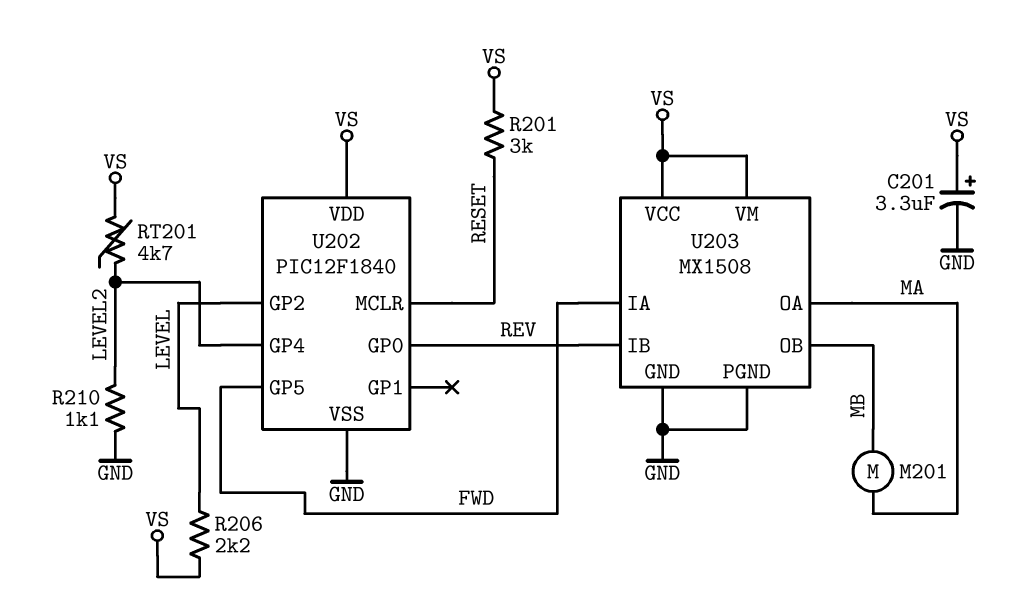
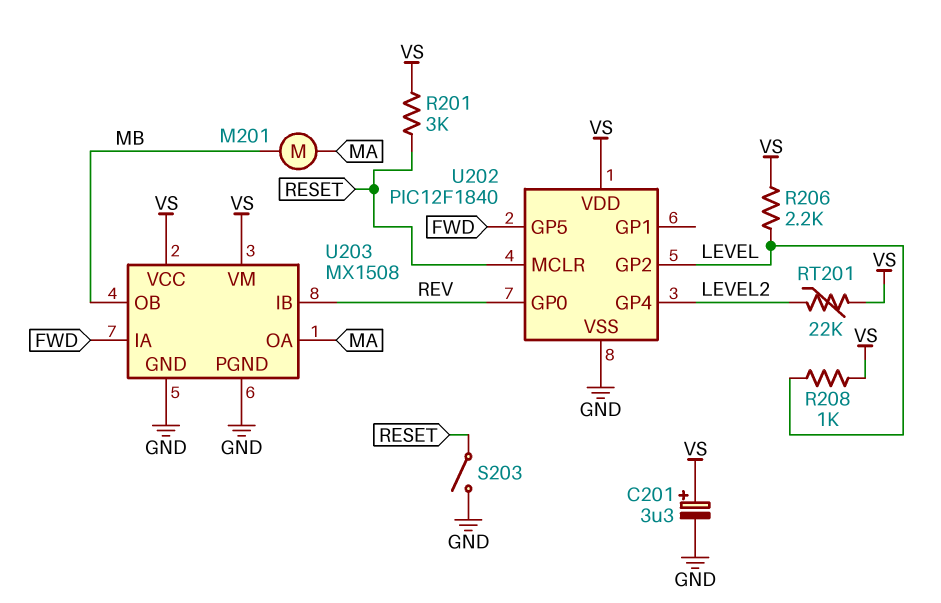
R208: none -> 1k (LEVEL, VS)
R210: 1.1k (GND, LEVEL2) -> none
RT201: 4.7k (LEVEL2, VS) -> 22k (LEVEL2, VS)
S203: none -> switch (GND, RESET)

